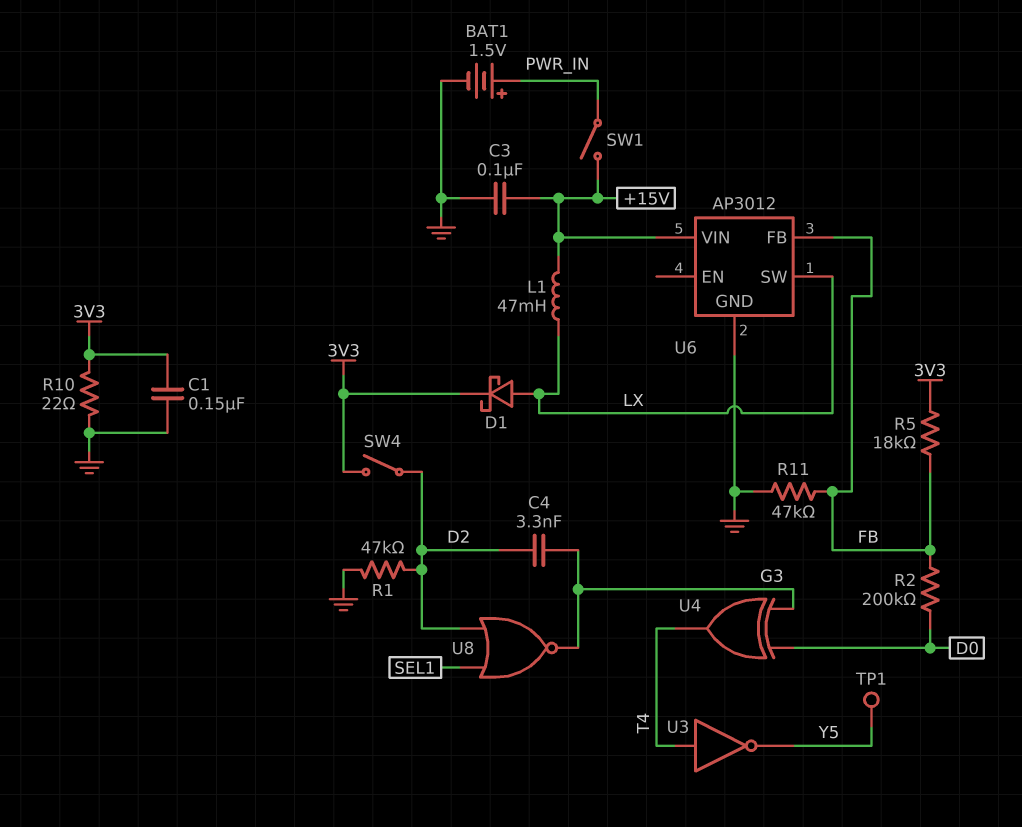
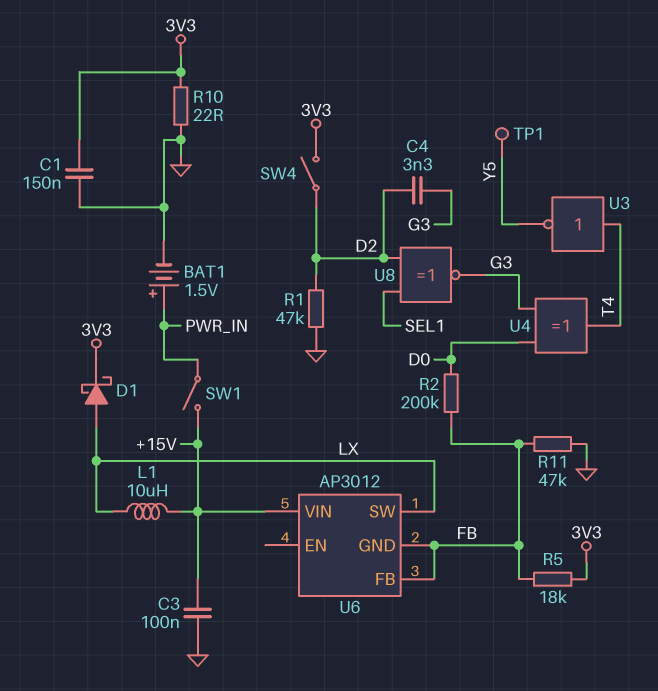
L1: 47mH (+15V, LX) -> 10uH (+15V, LX)
U6 pin GND: GND -> FB
U8: NOR (in D2, in SEL1, out G3) -> XNOR (in D2, in SEL1, out G3)

